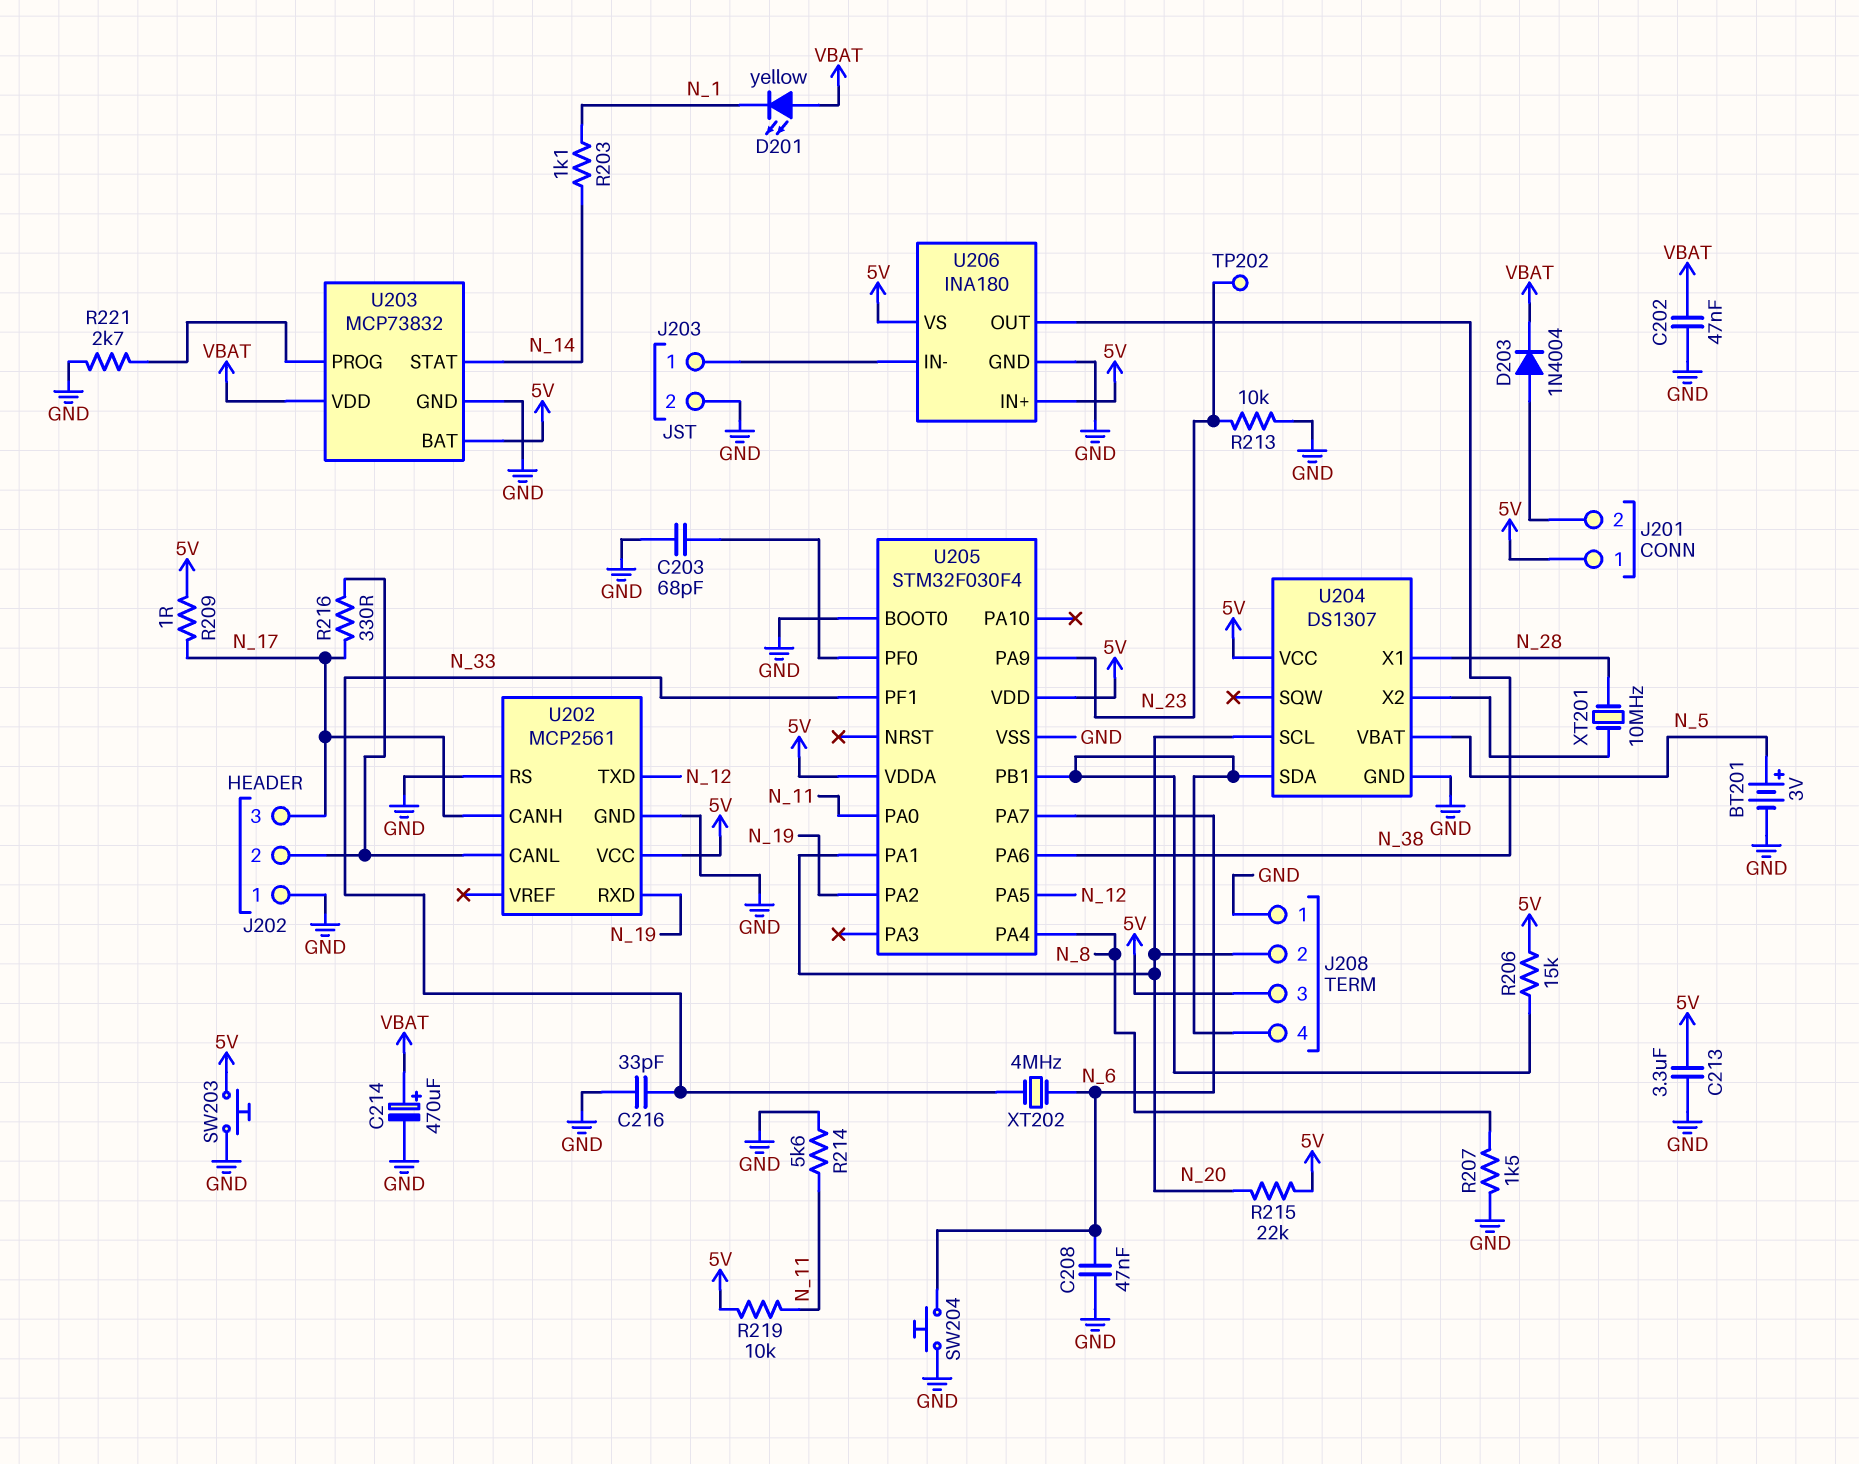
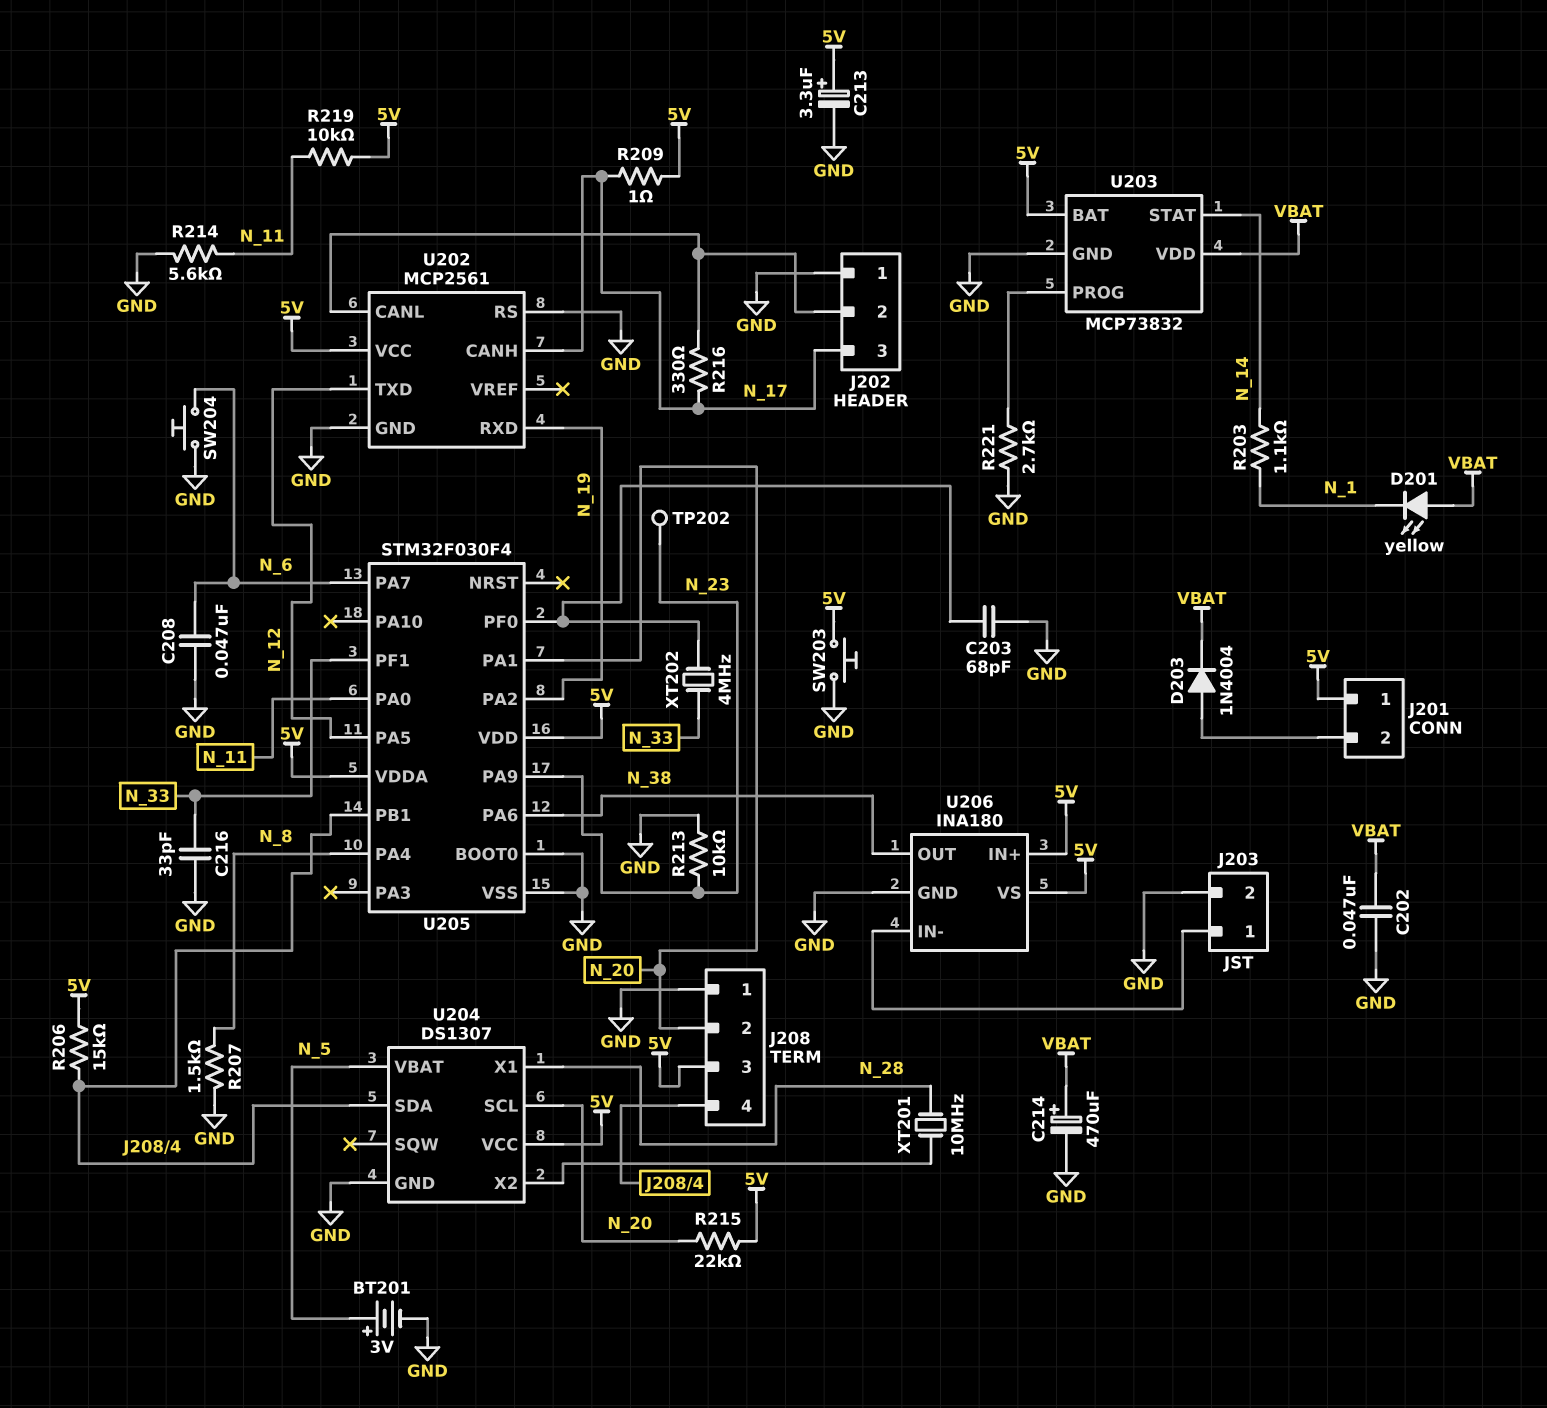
C213: 3.3uF (5V, GND) -> 3.3uF (plus 5V, minus GND)
XT202: 4MHz (N_6, N_33) -> 4MHz (N_33, U205/PF0)

